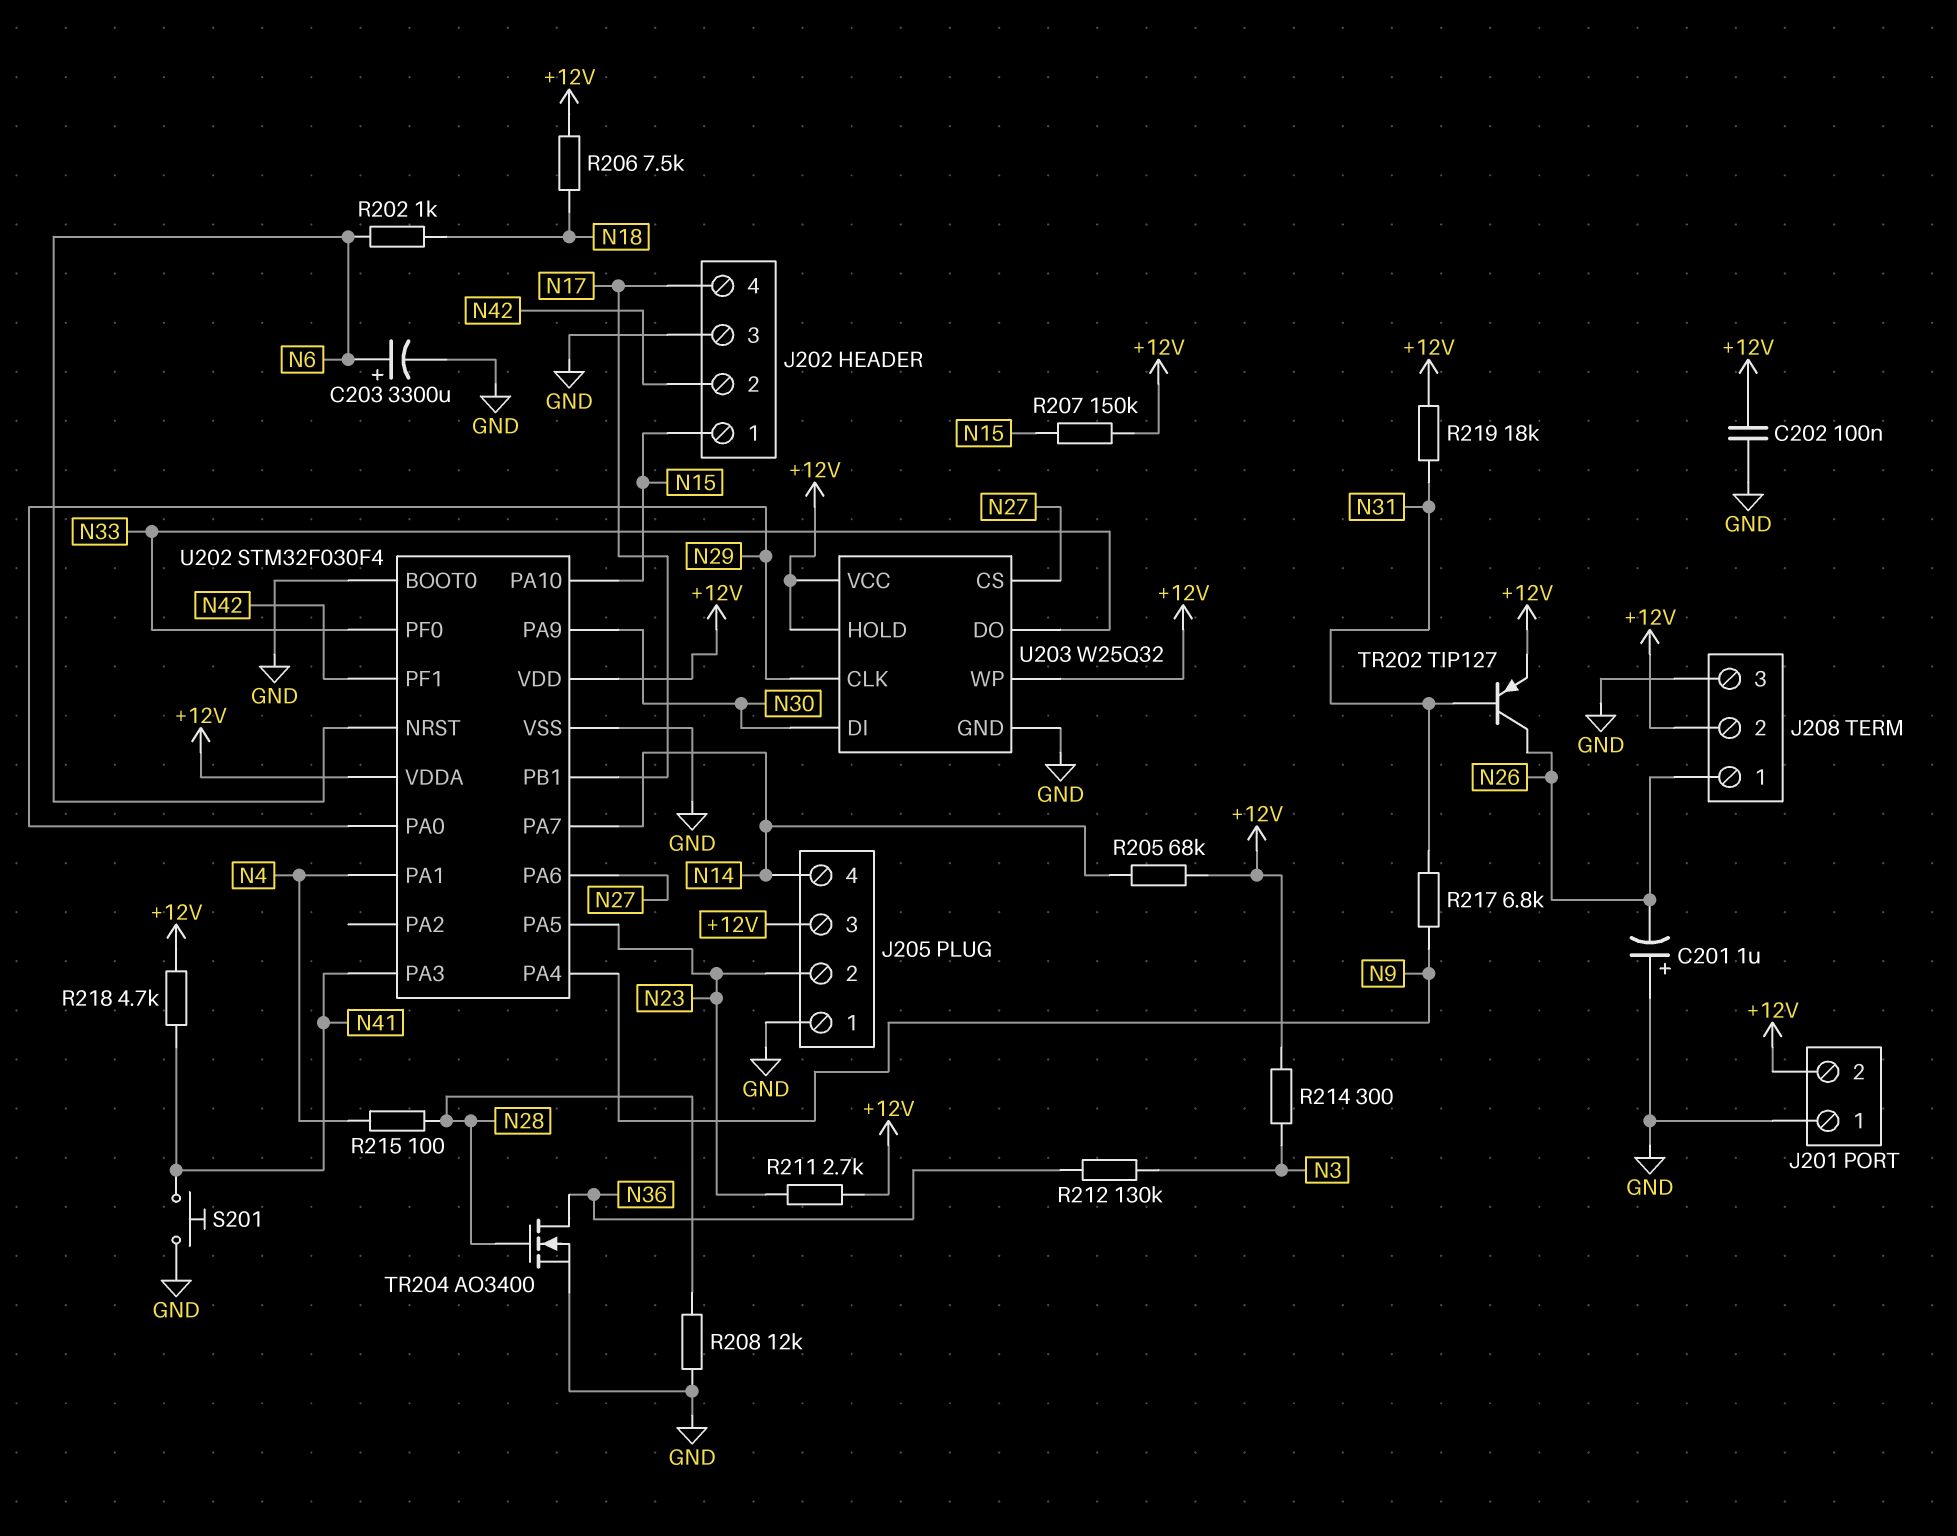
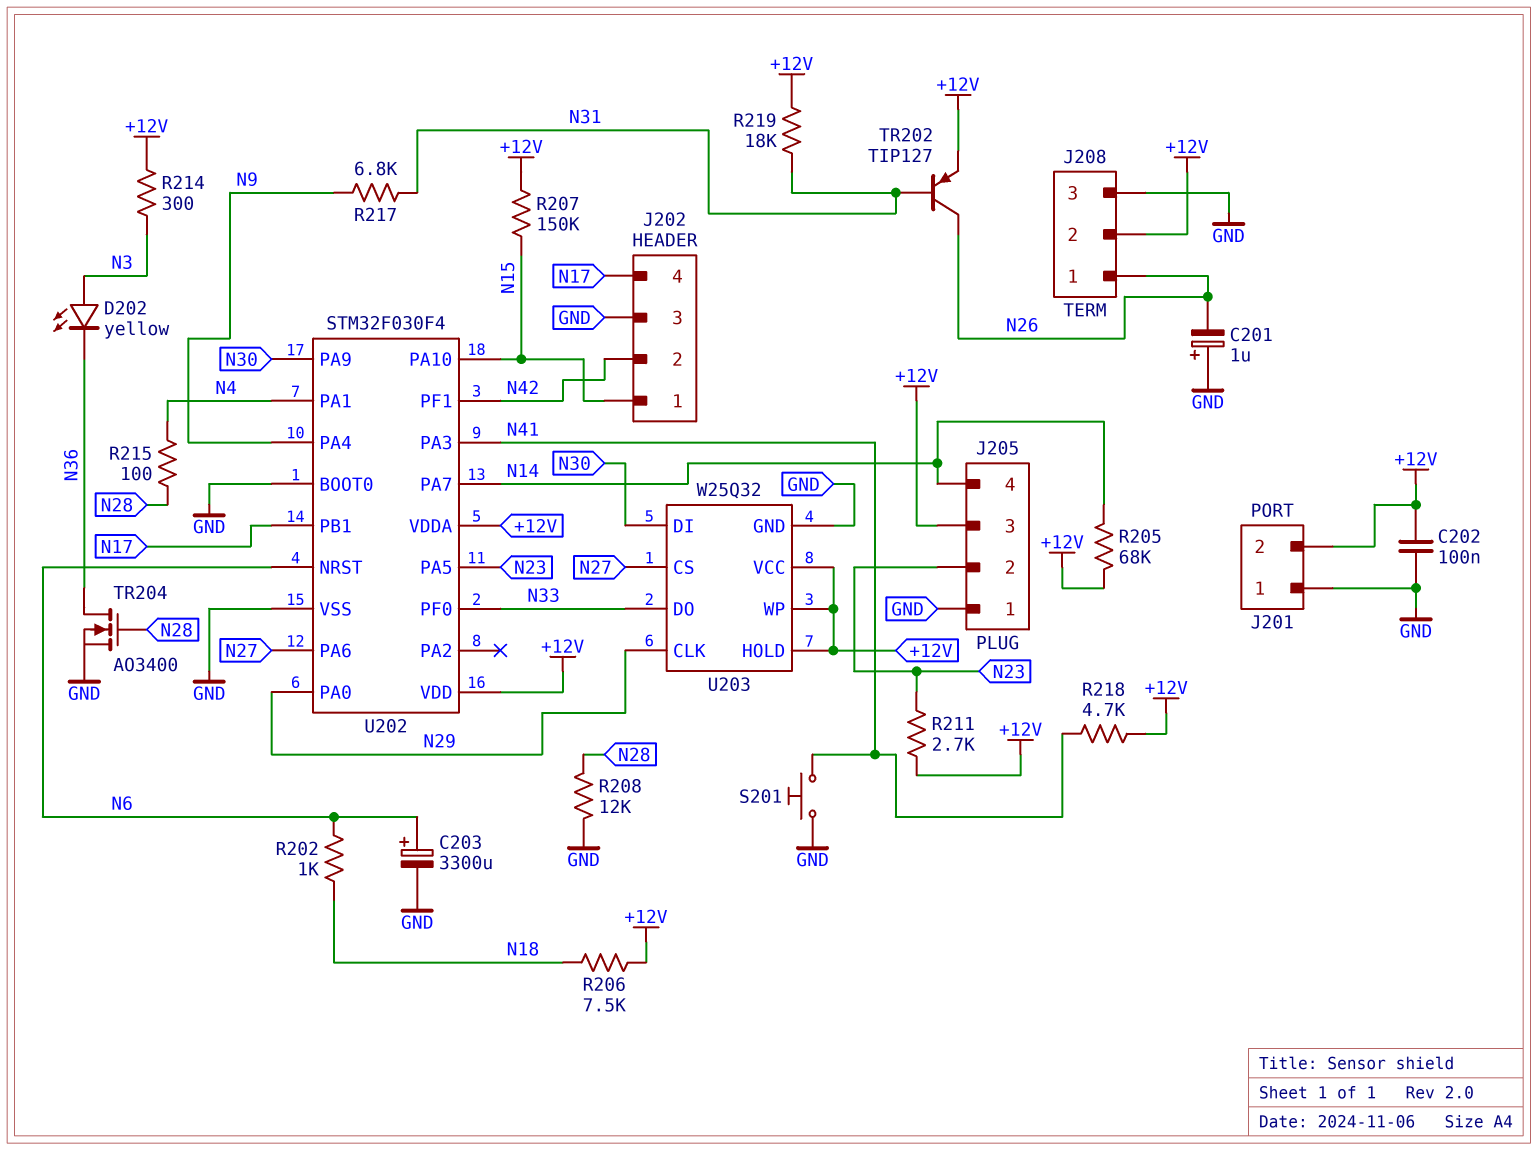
D202: none -> LED yellow (A N3, K N36)
R212: 130k (N3, N36) -> none

